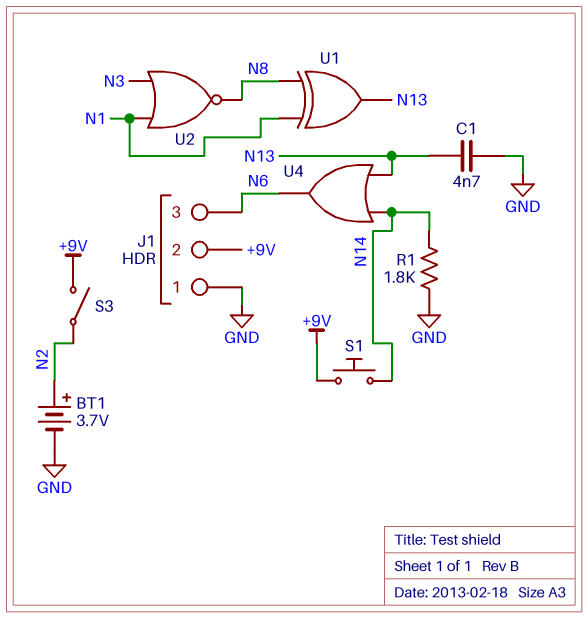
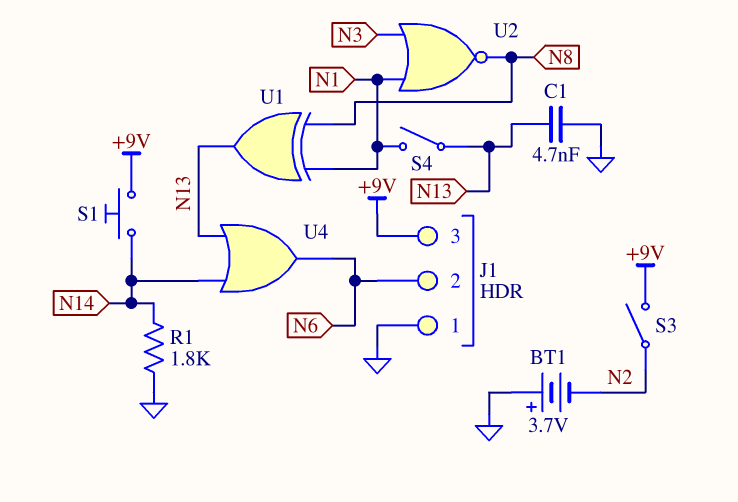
BT1: 3.7V (plus N2, minus GND) -> 3.7V (plus GND, minus N2)
J1 pin 2: +9V -> N6
J1 pin 3: N6 -> +9V
S4: none -> switch (N1, N13)

